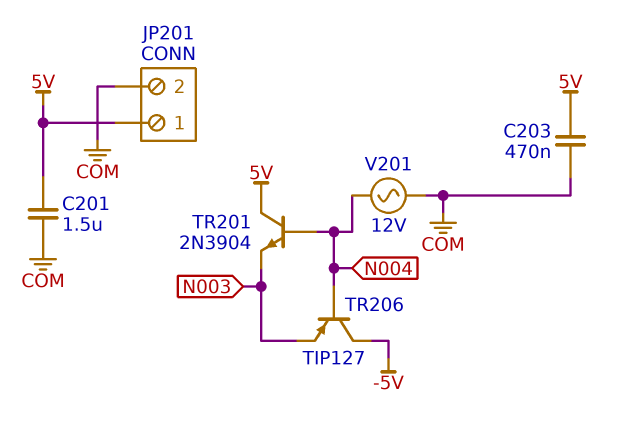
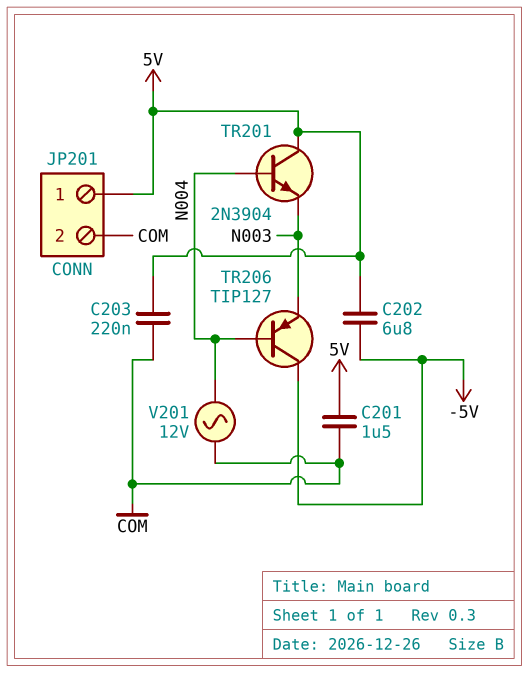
C202: none -> 6.8uF (-5V, 5V)
C203: 470nF (5V, COM) -> 220nF (5V, COM)

